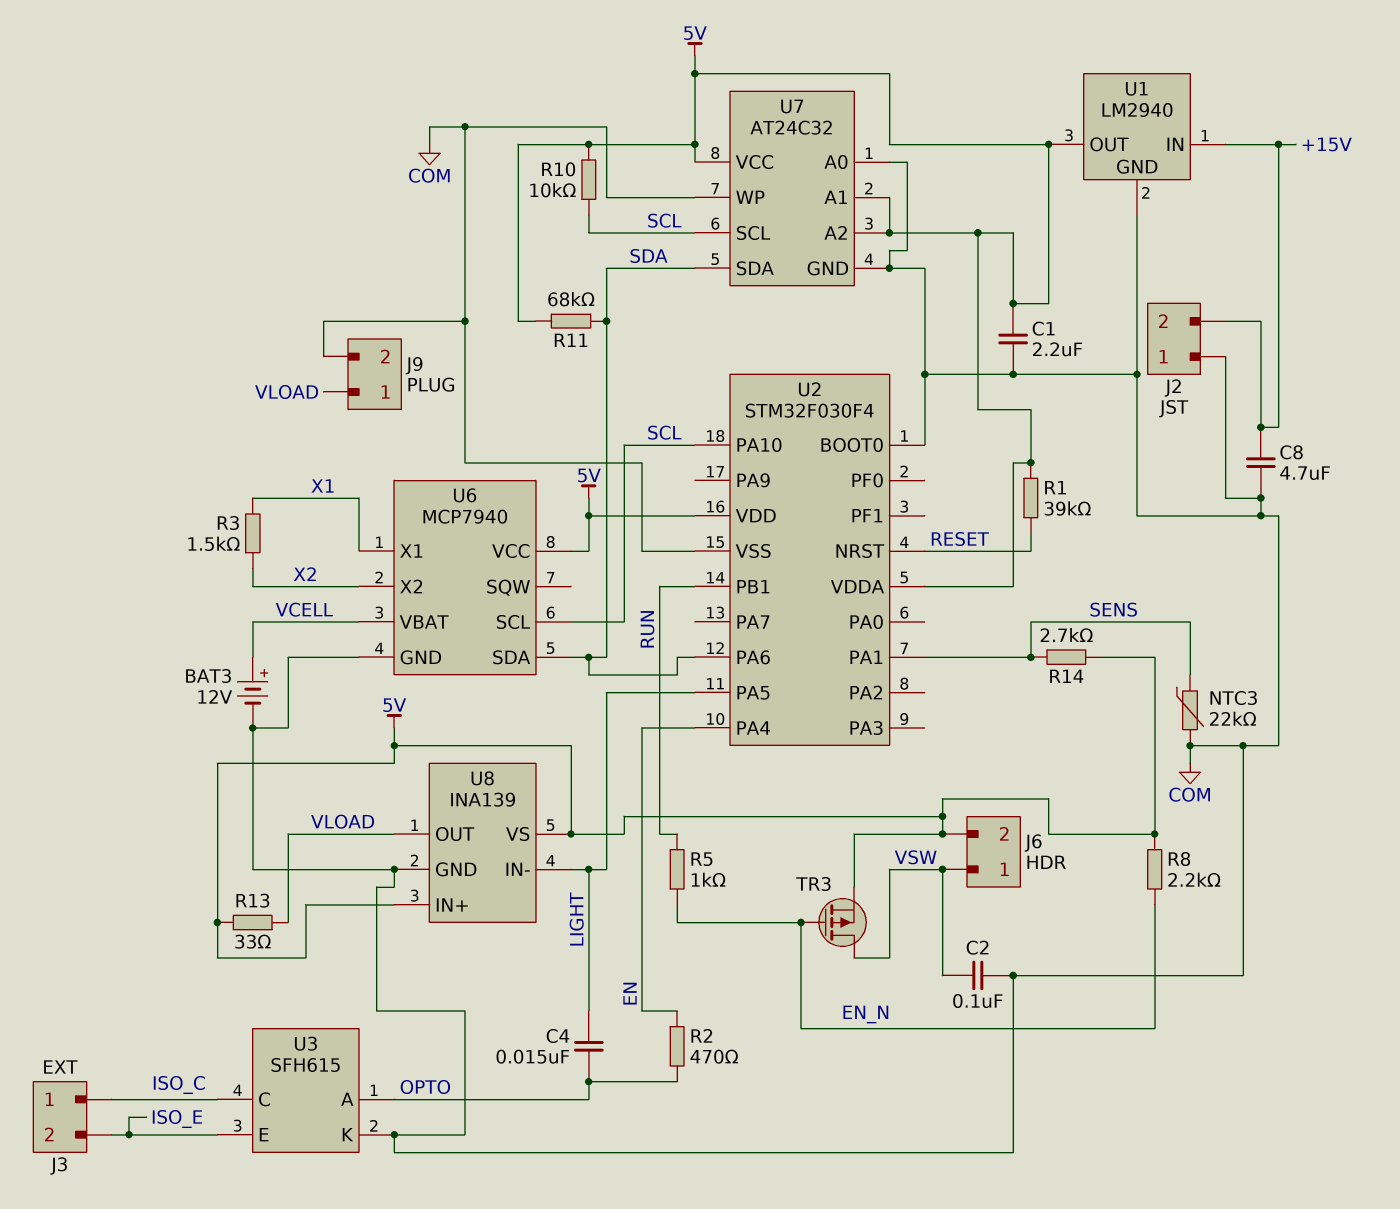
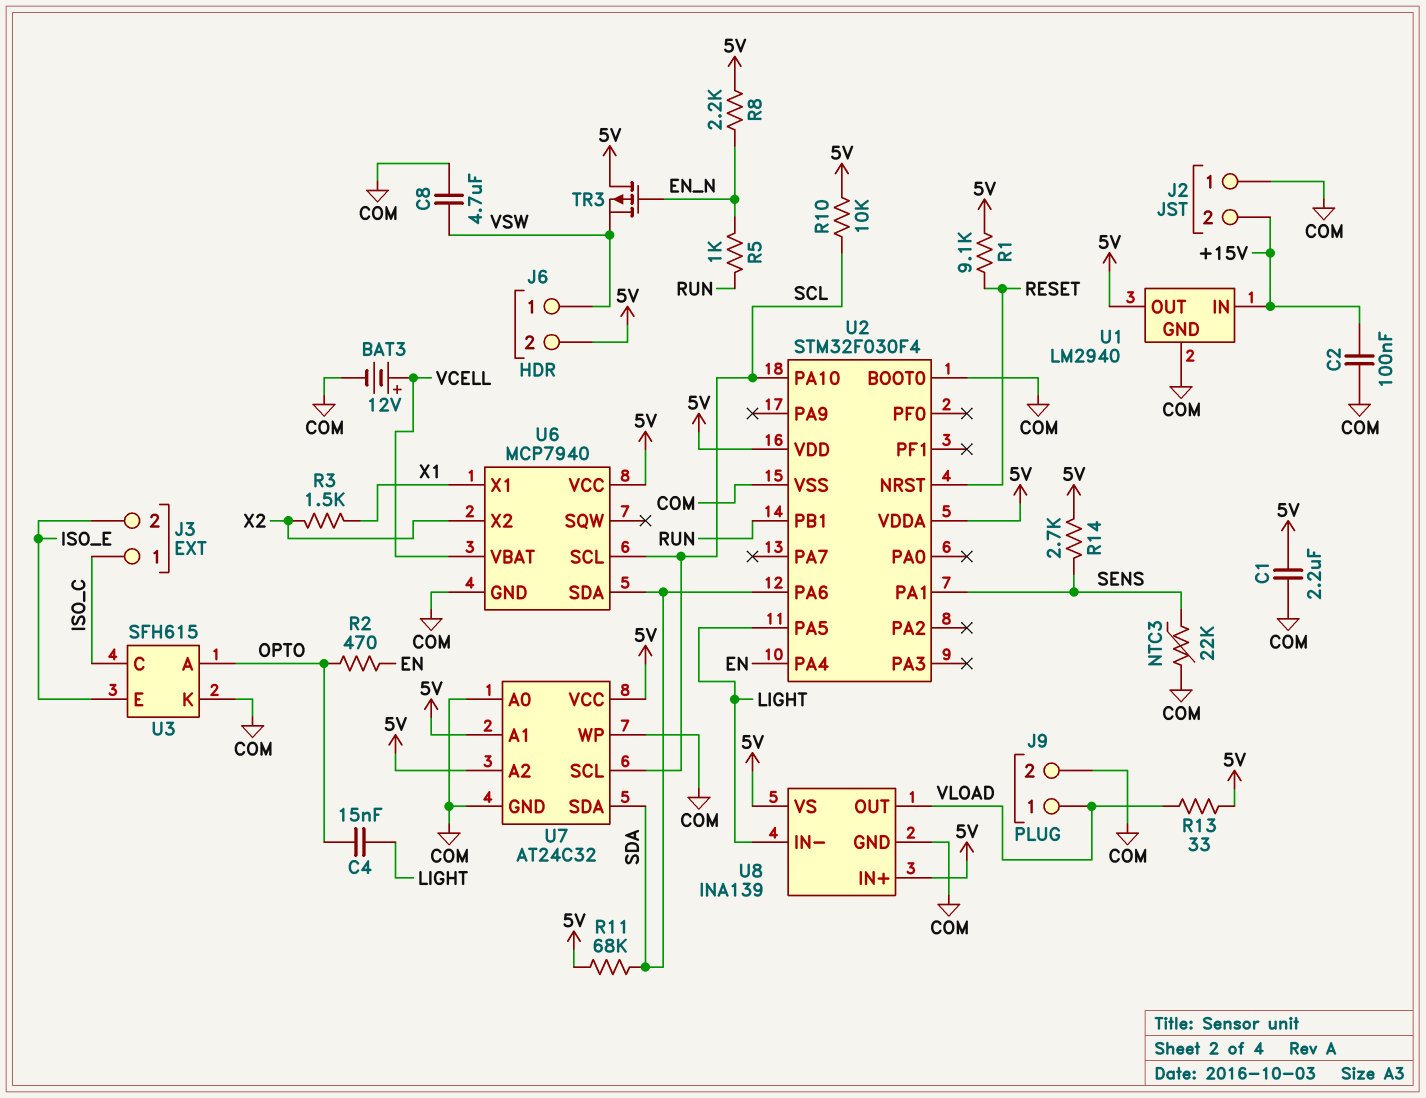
C2: 100nF (COM, VSW) -> 100nF (+15V, COM)
C8: 4.7uF (+15V, COM) -> 4.7uF (COM, VSW)
R1: 39k (5V, RESET) -> 9.1k (5V, RESET)
TR3: PMOS (G EN_N, D VSW, S 5V) -> PMOS (G EN_N, D 5V, S VSW)

